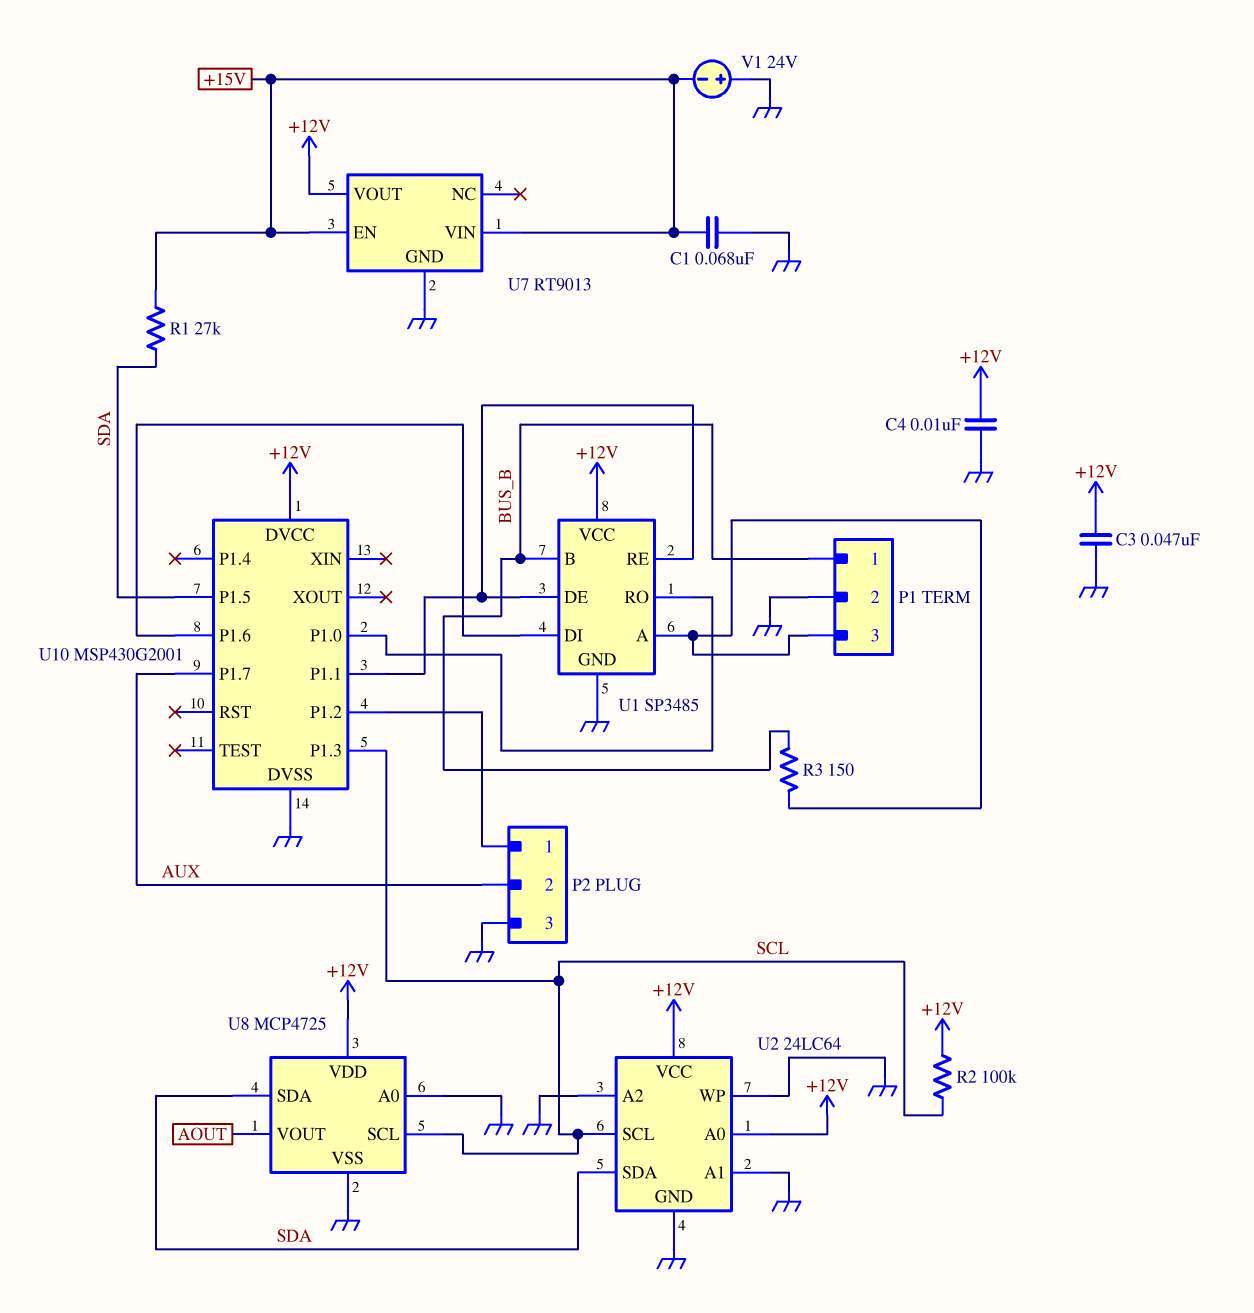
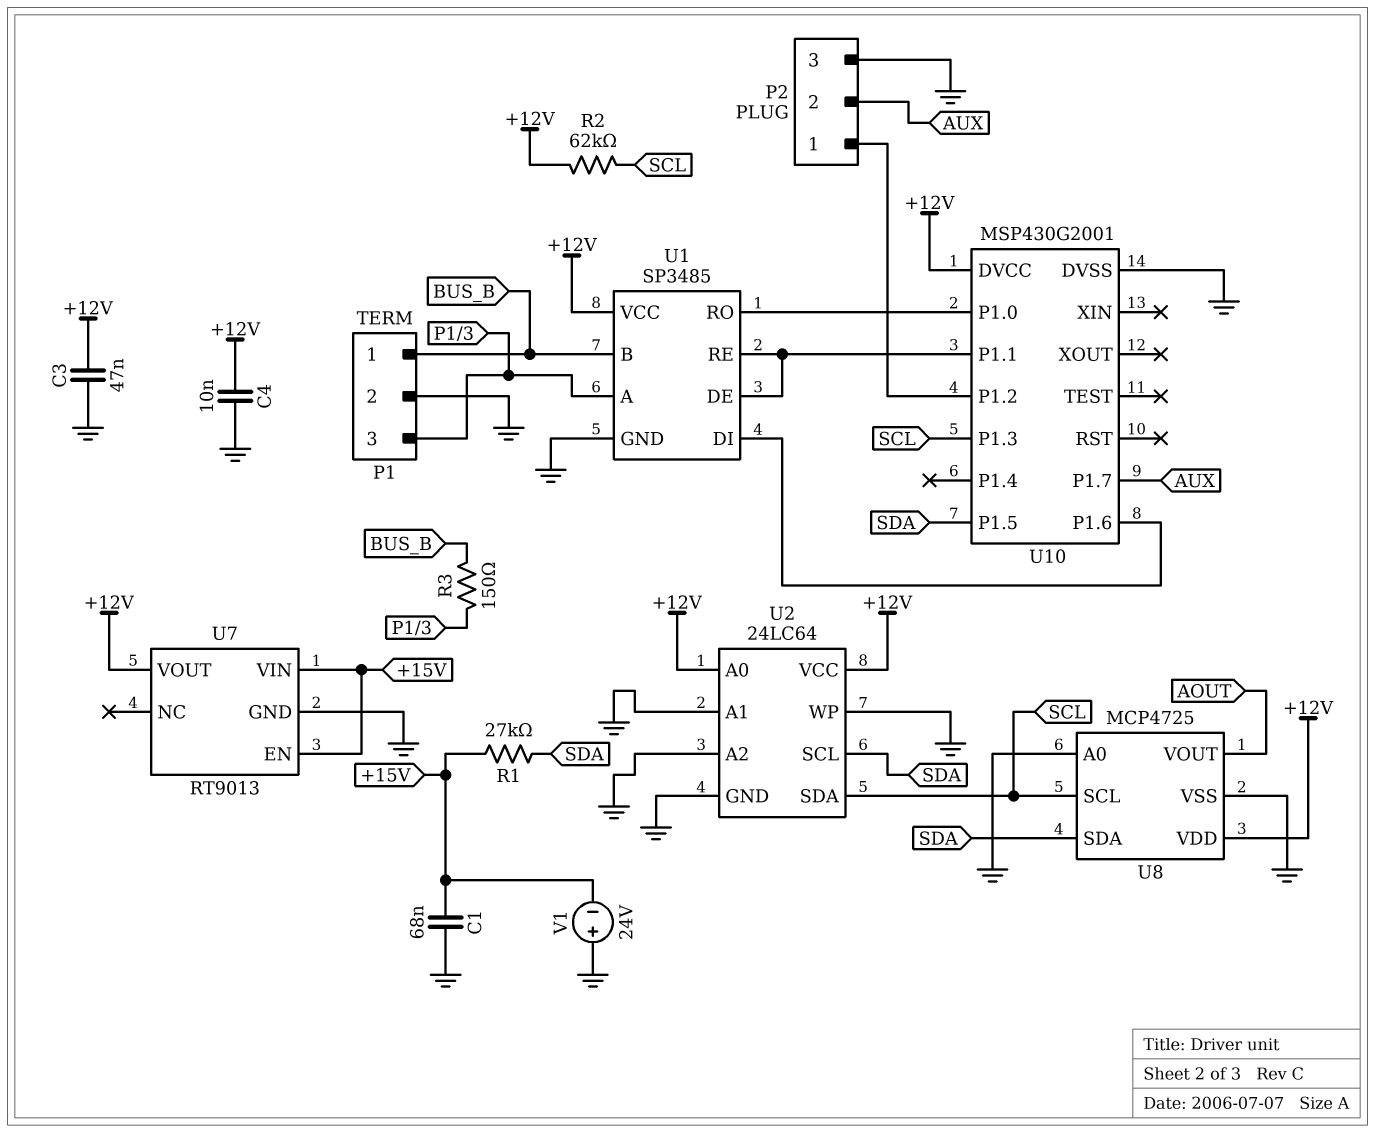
R2: 100k (+12V, SCL) -> 62k (+12V, SCL)
U2 pin SCL: SCL -> SDA
U2 pin SDA: SDA -> SCL

